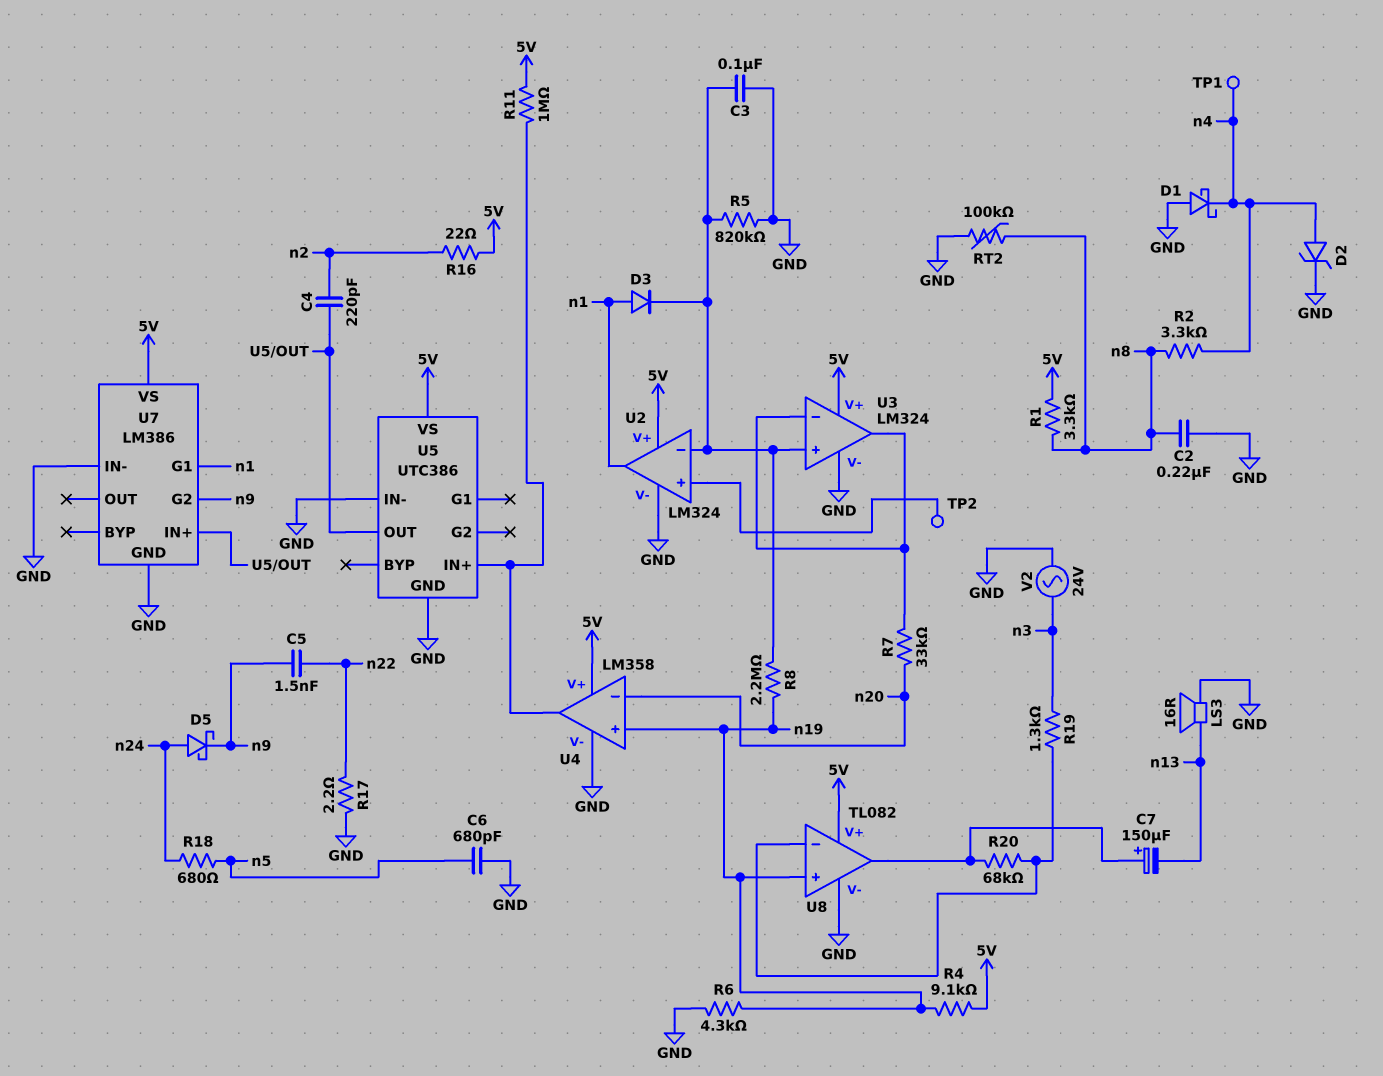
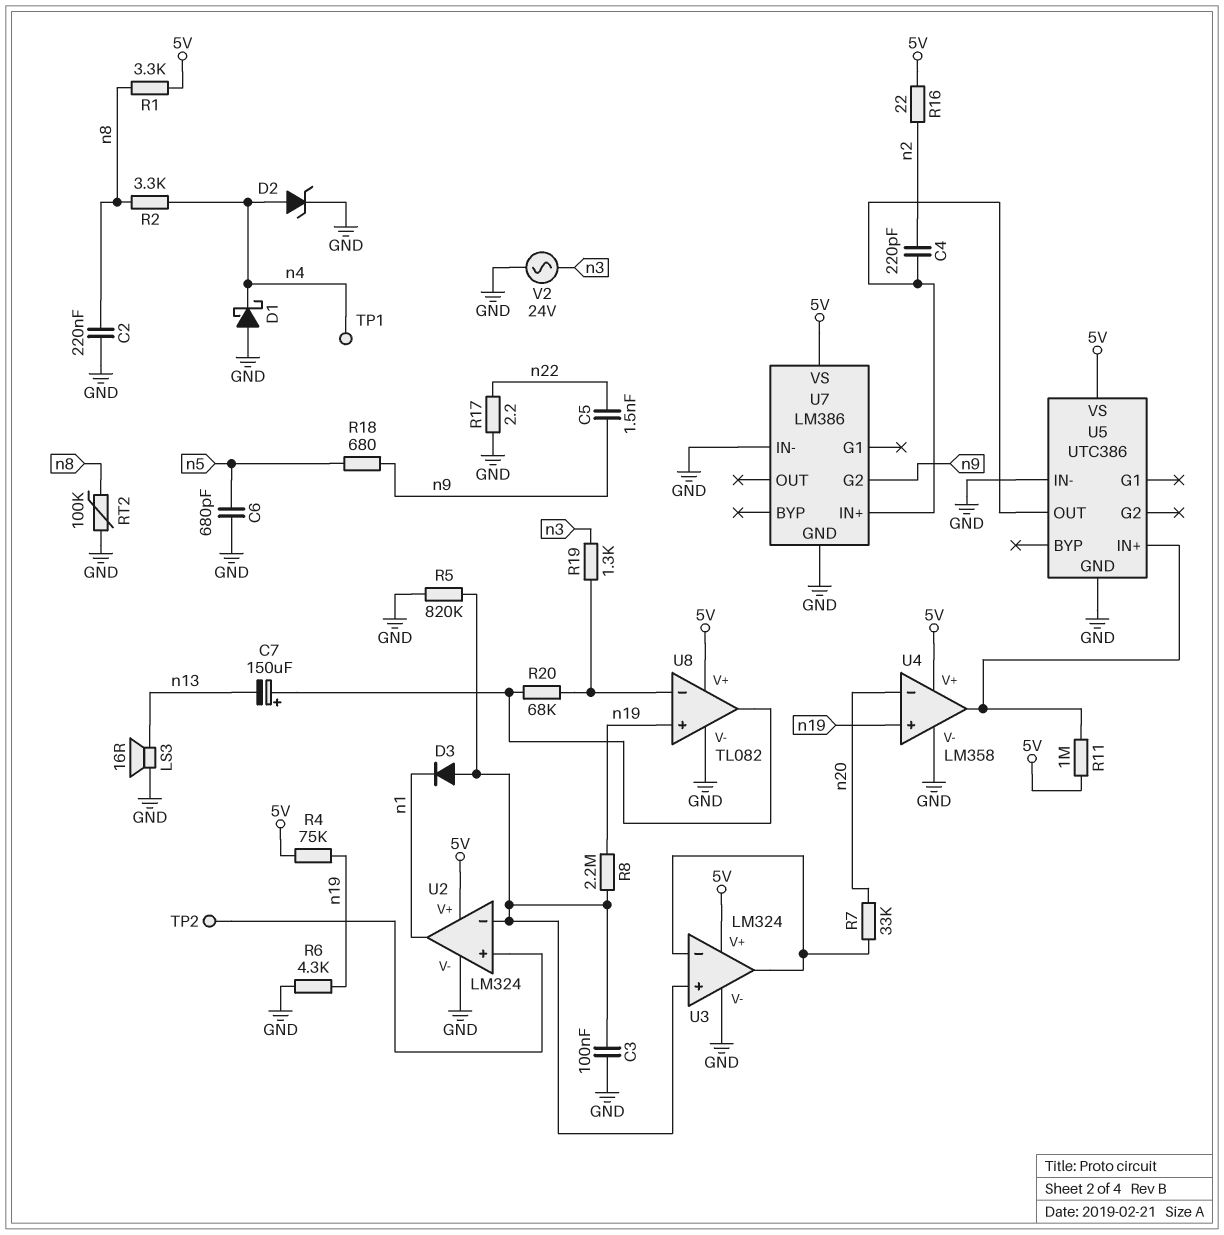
D3: diode (A n1, K U2/in-) -> diode (A U2/in-, K n1)
D5: schottky (A n24, K n9) -> none
R4: 9.1k (5V, n19) -> 75k (5V, n19)
R18: 680 (n5, n24) -> 680 (n5, n9)
U7 pin G1: n1 -> none

